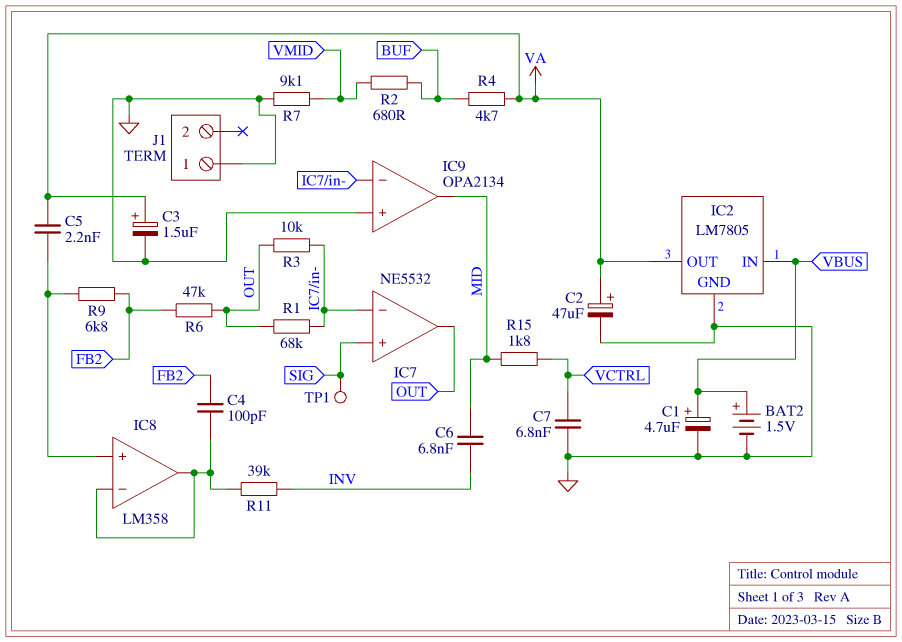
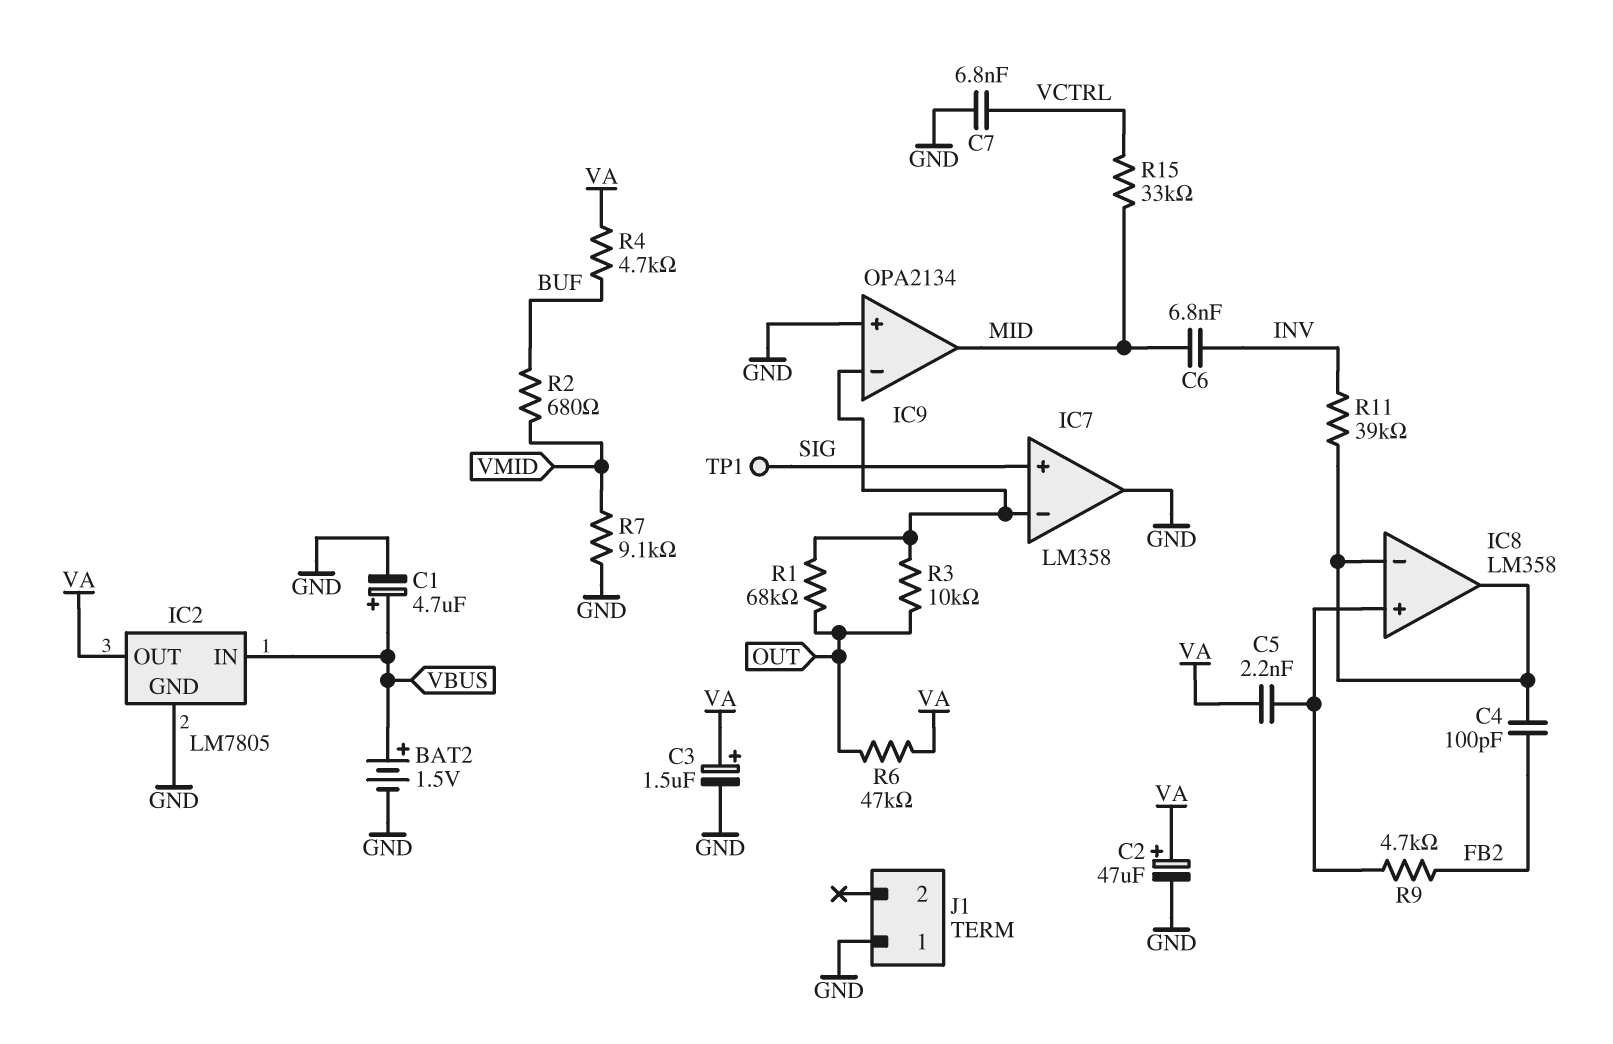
IC7: NE5532 -> LM358
IC7 pin out: OUT -> GND
R6: 47k (FB2, OUT) -> 47k (OUT, VA)
R9: 6.8k (FB2, IC8/in+) -> 4.7k (FB2, IC8/in+)
R15: 1.8k (MID, VCTRL) -> 33k (MID, VCTRL)

